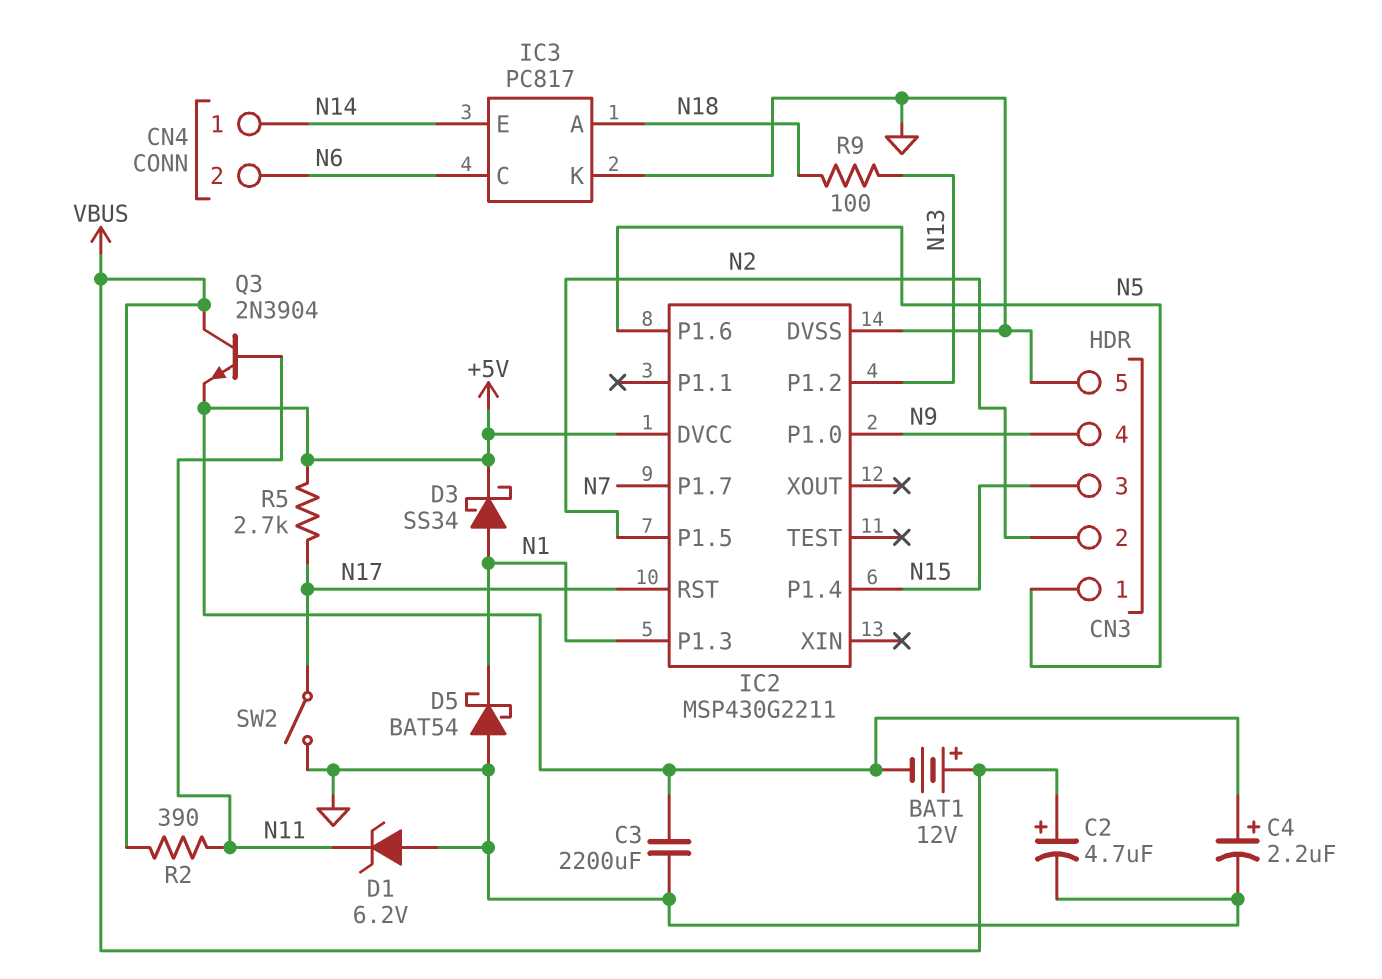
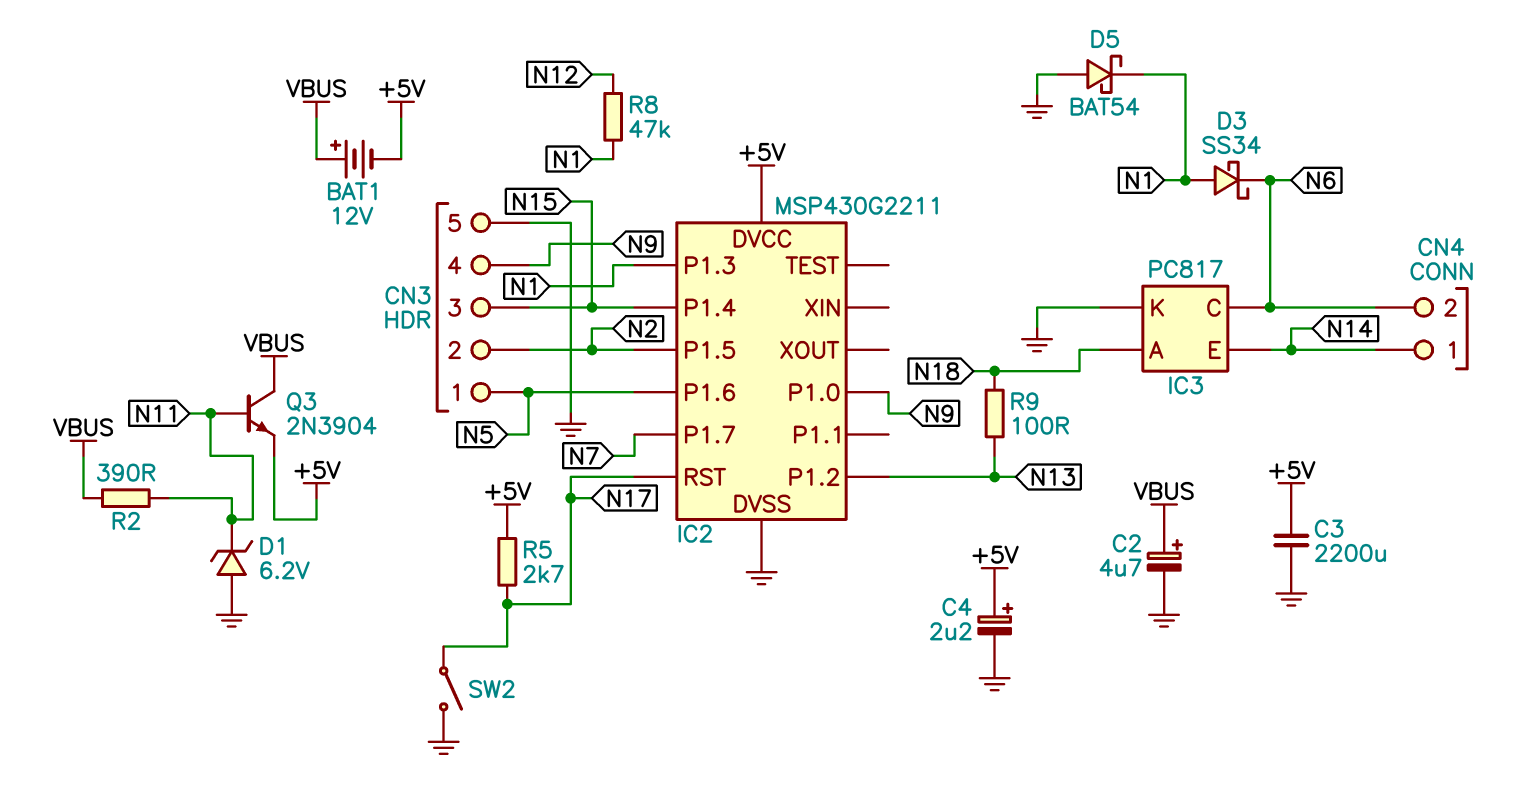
D3: schottky SS34 (A N1, K +5V) -> schottky SS34 (A N1, K N6)
R8: none -> 47k (N1, N12)

